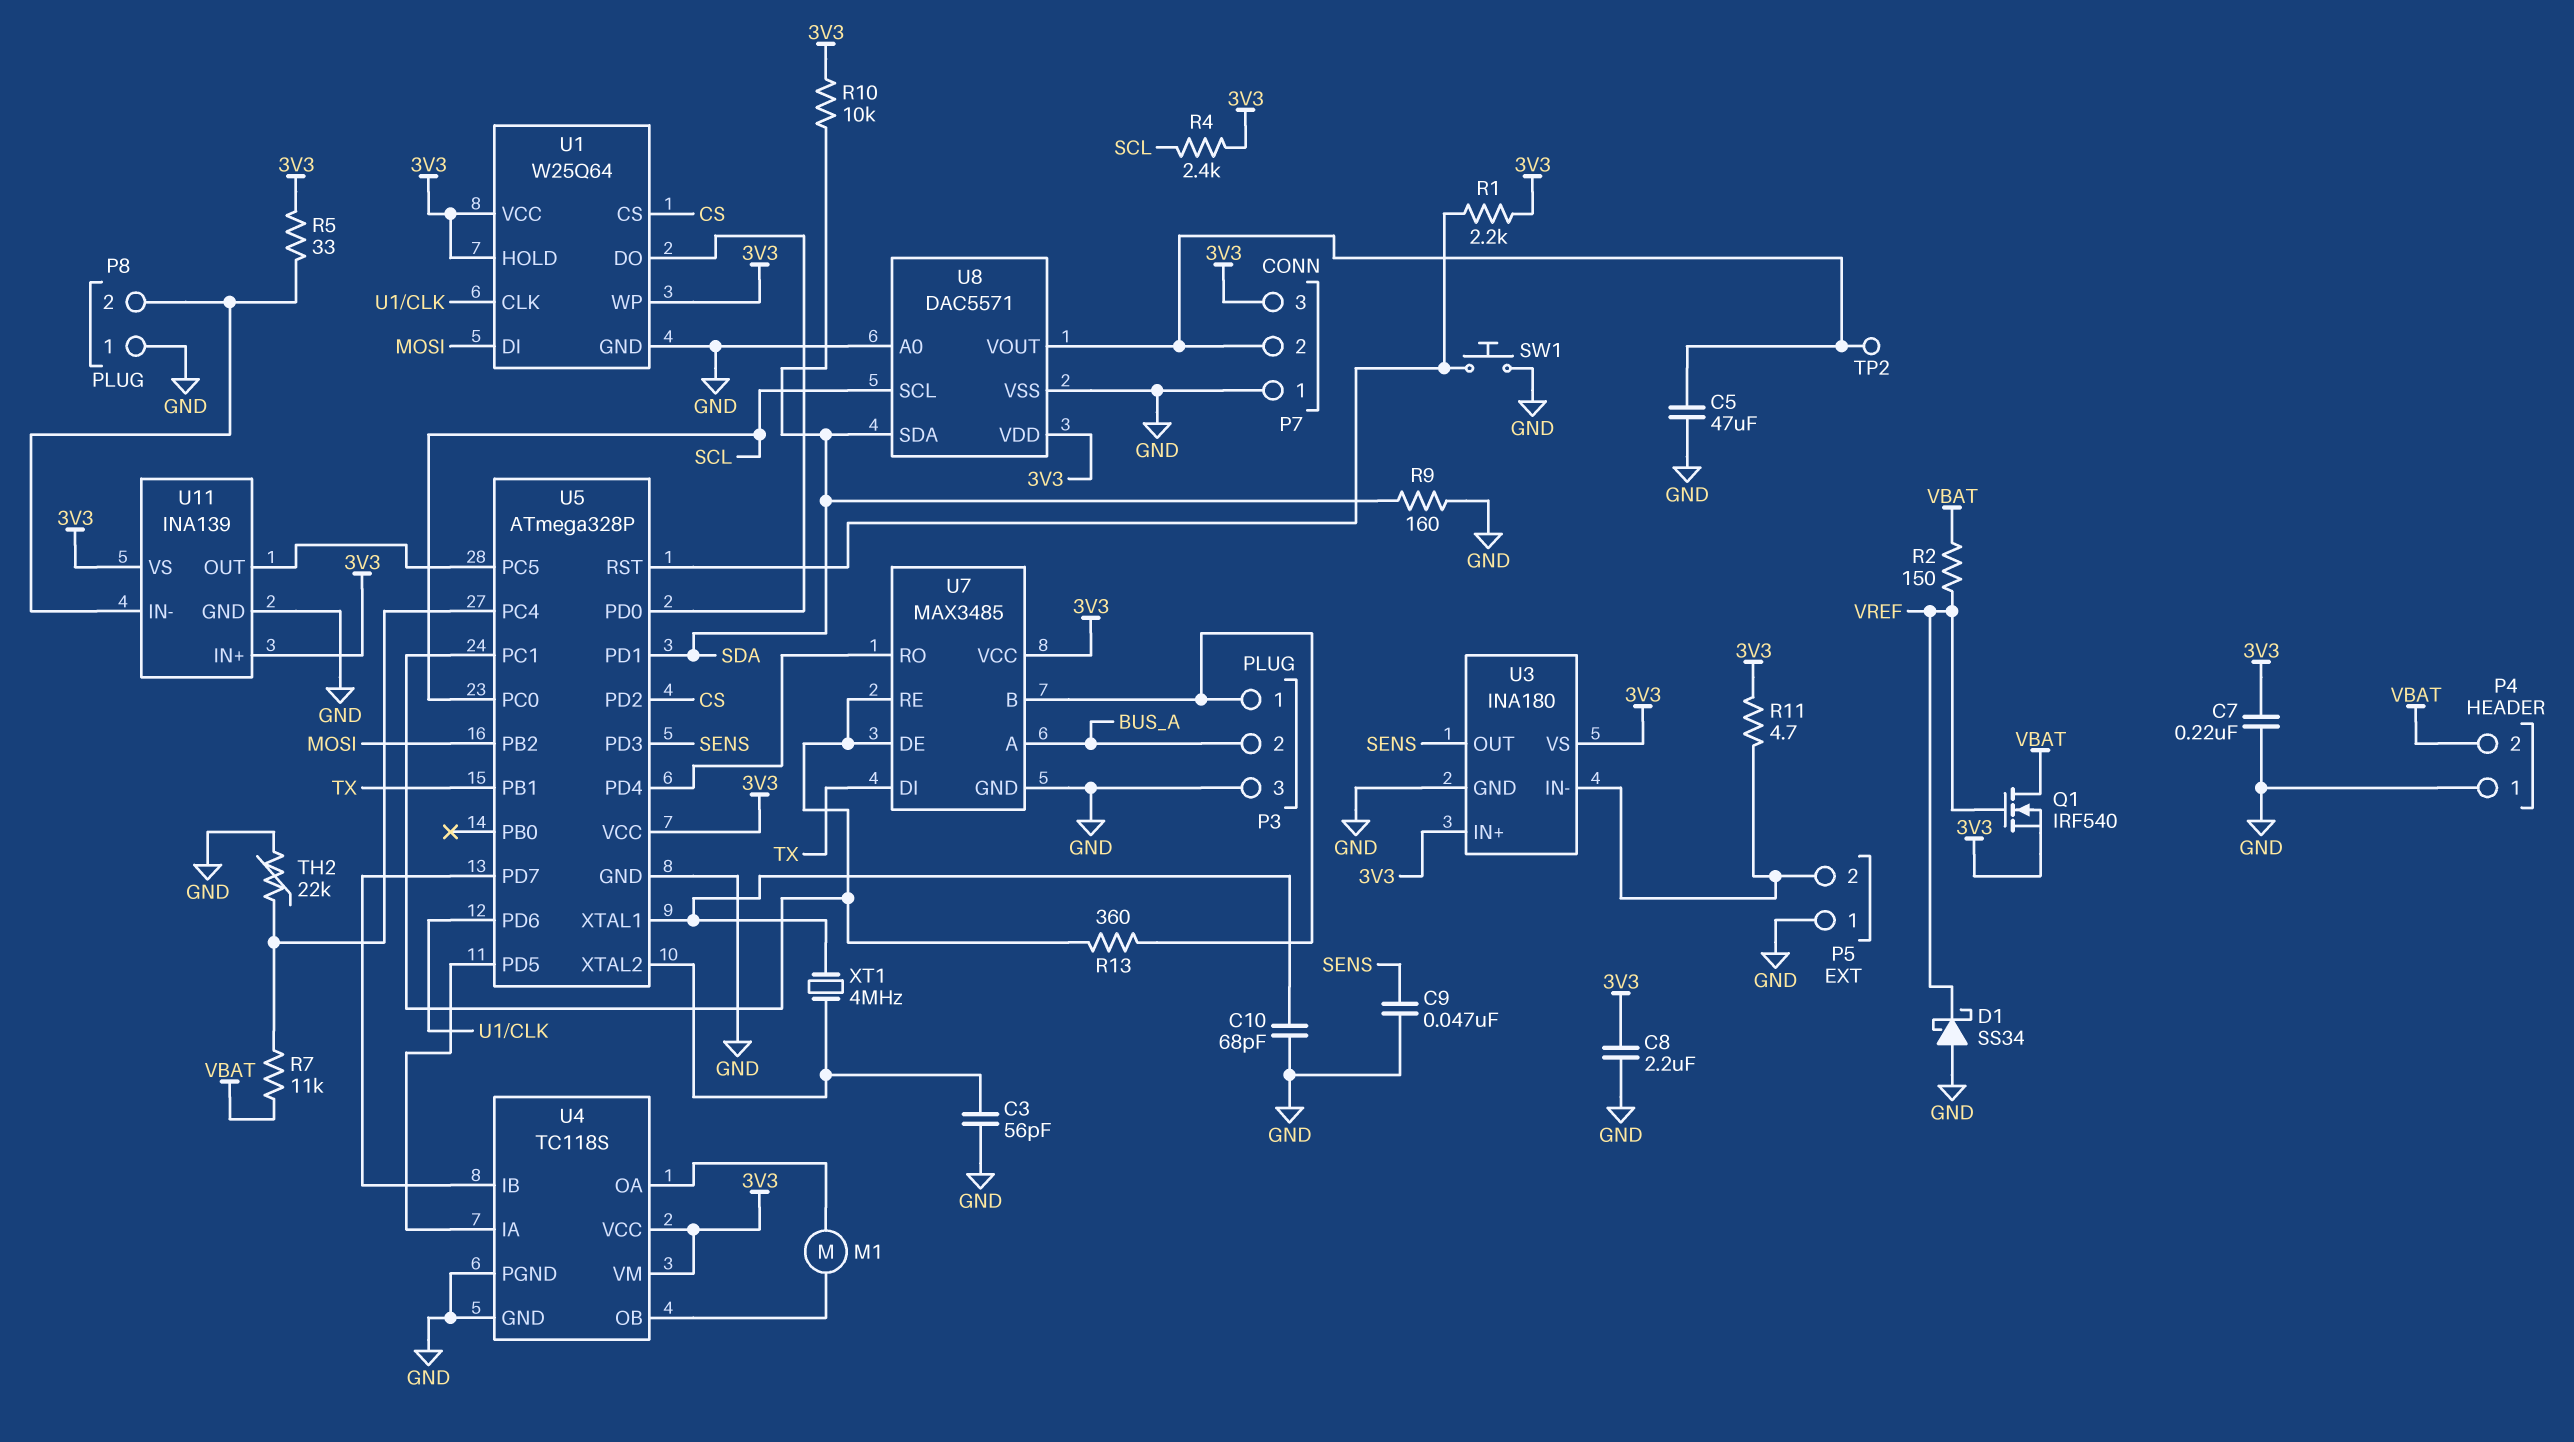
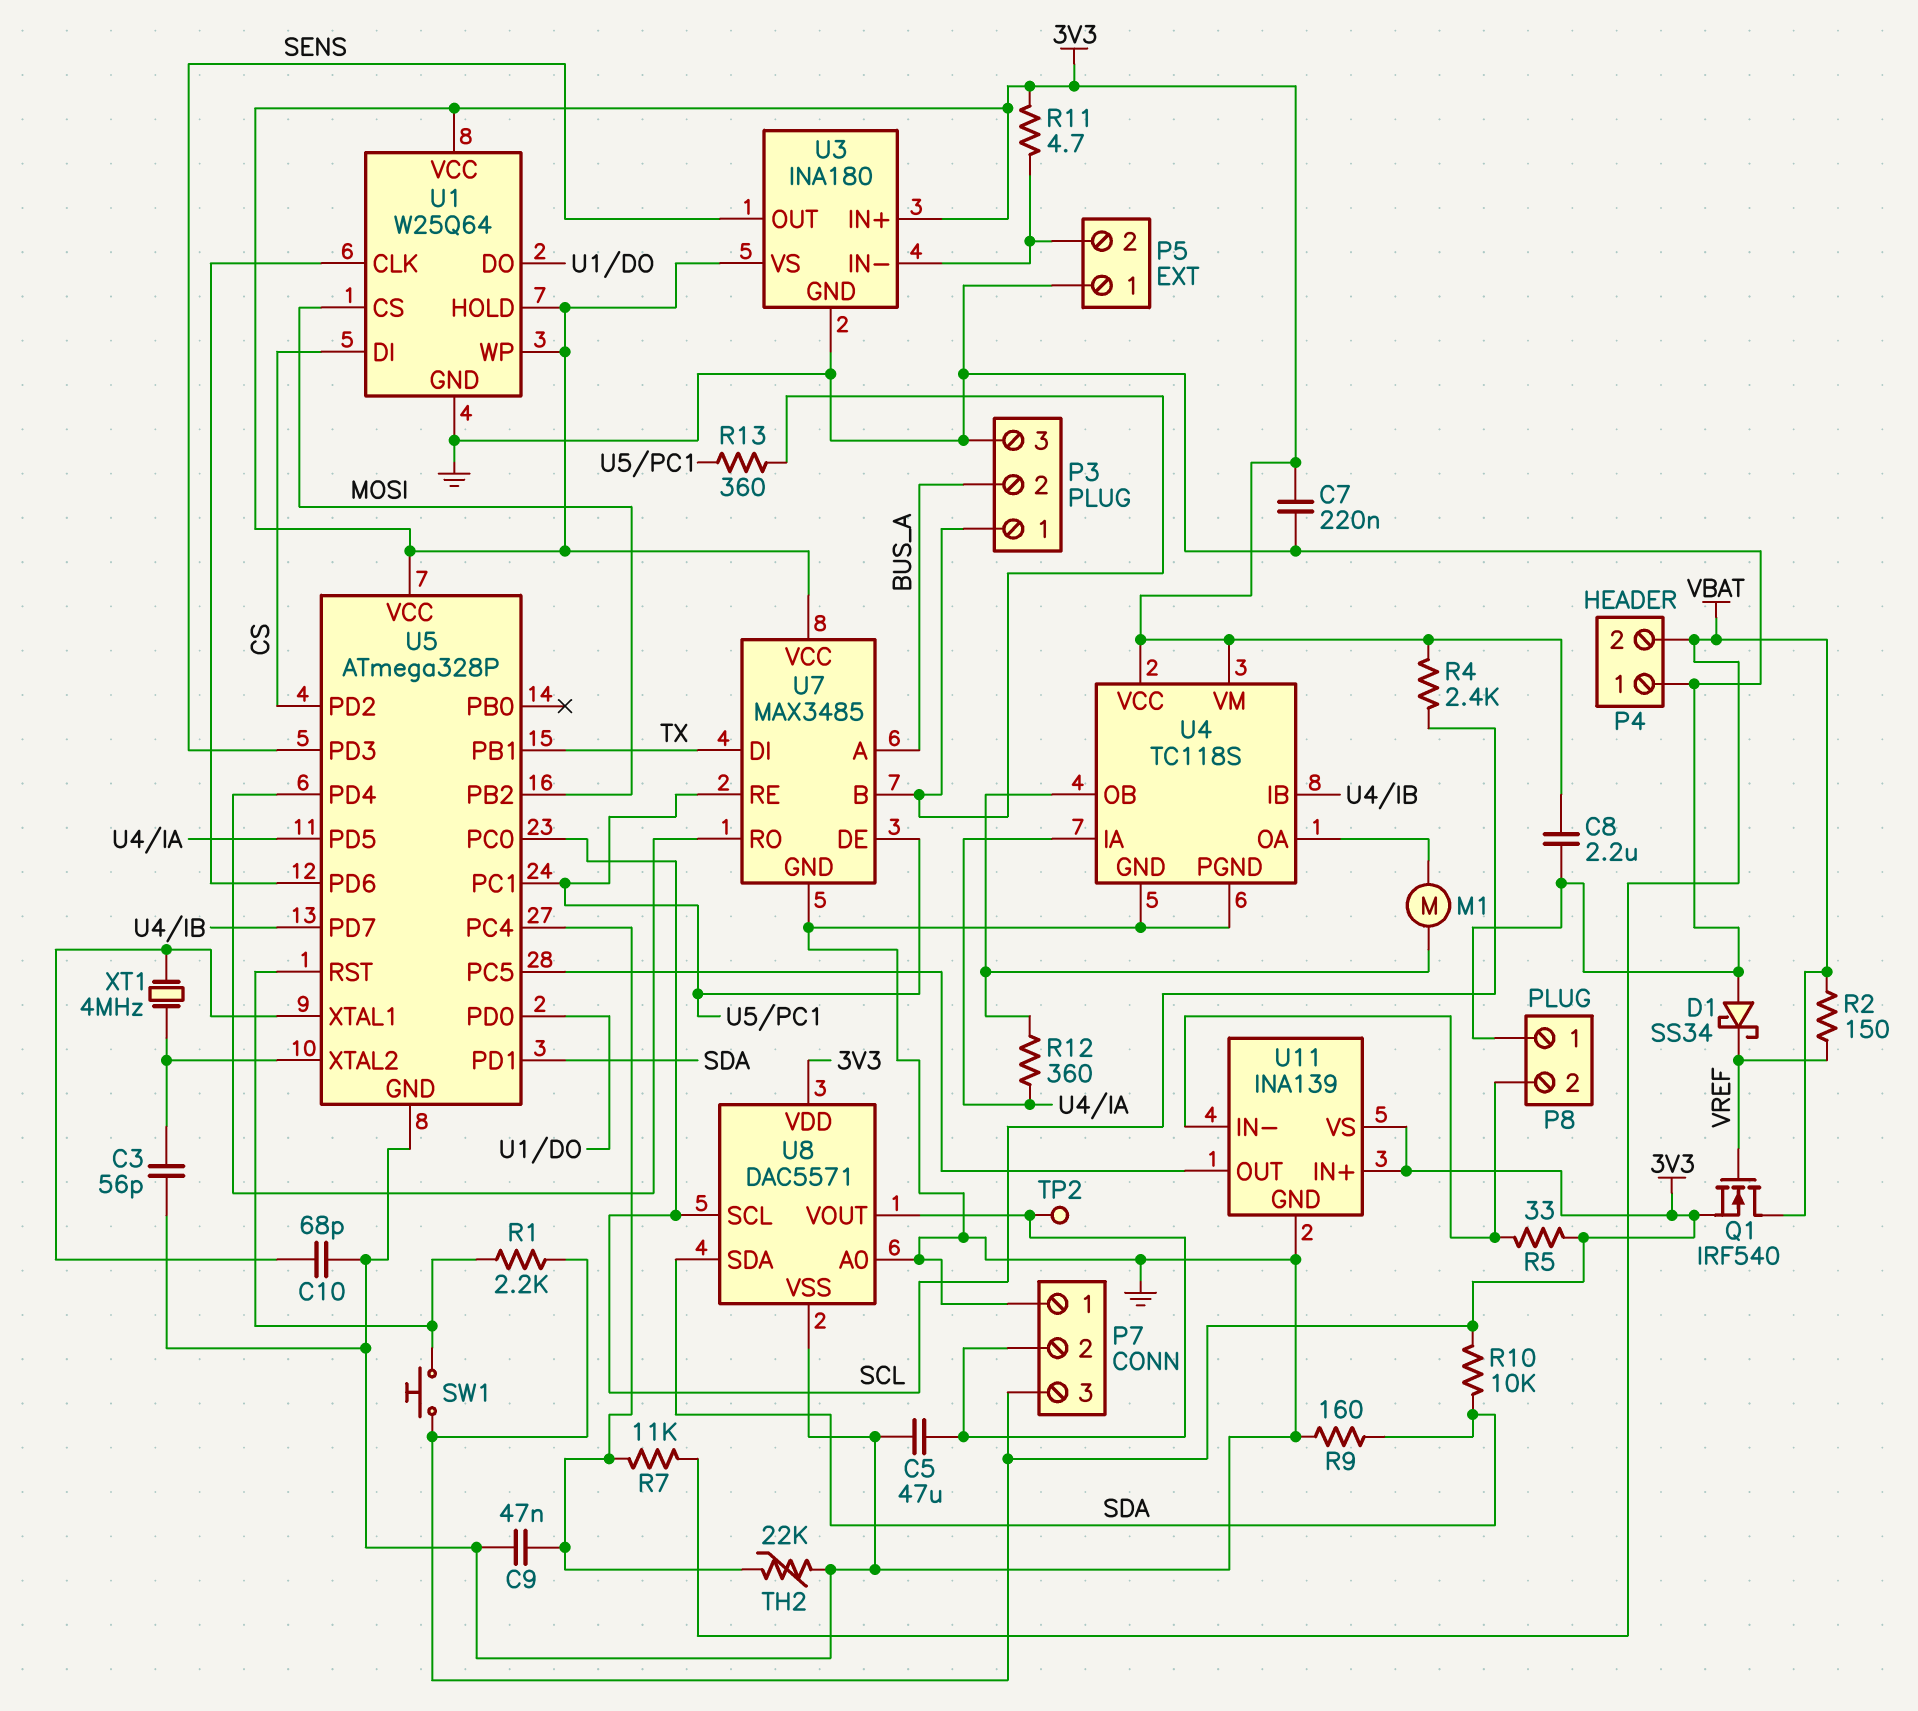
C9: 47nF (GND, SENS) -> 47nF (GND, U5/PC4)
R12: none -> 360 (U4/IA, U4/OB)
SW1: button (GND, U5/RST) -> button (3V3, U5/RST)
U1 pin CS: CS -> MOSI
U1 pin DI: MOSI -> CS

